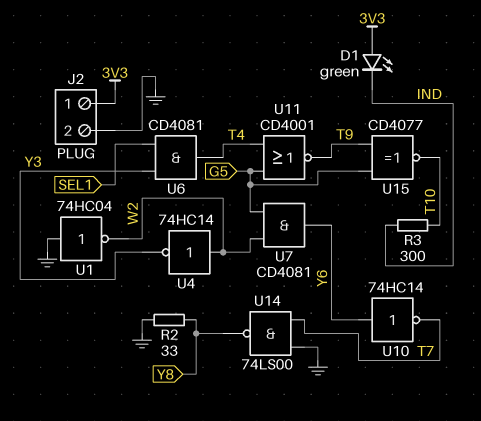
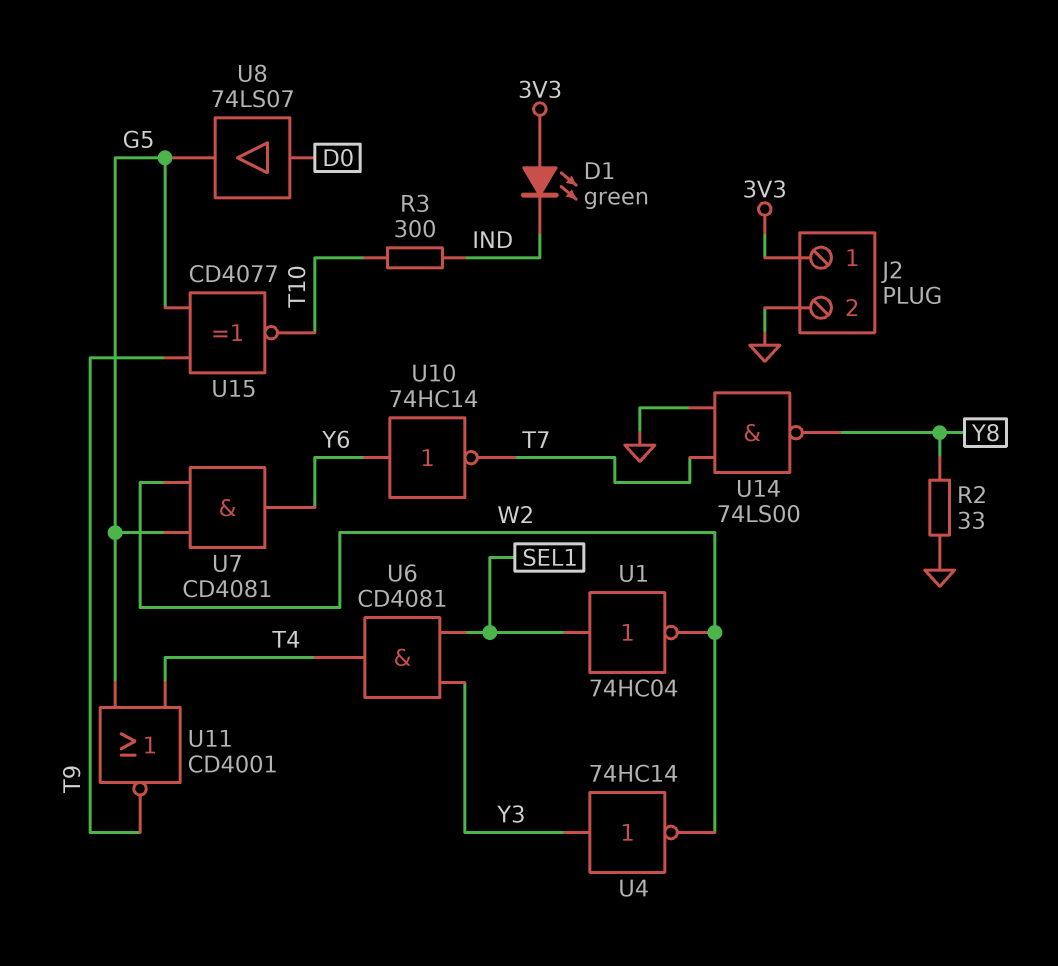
U1: NOT 74HC04 (in GND, out W2) -> NOT 74HC04 (in SEL1, out W2)
U4: NOT 74HC14 (in W2, out Y3) -> NOT 74HC14 (in Y3, out W2)
U8: none -> buffer 74LS07 (in D0, out G5)

